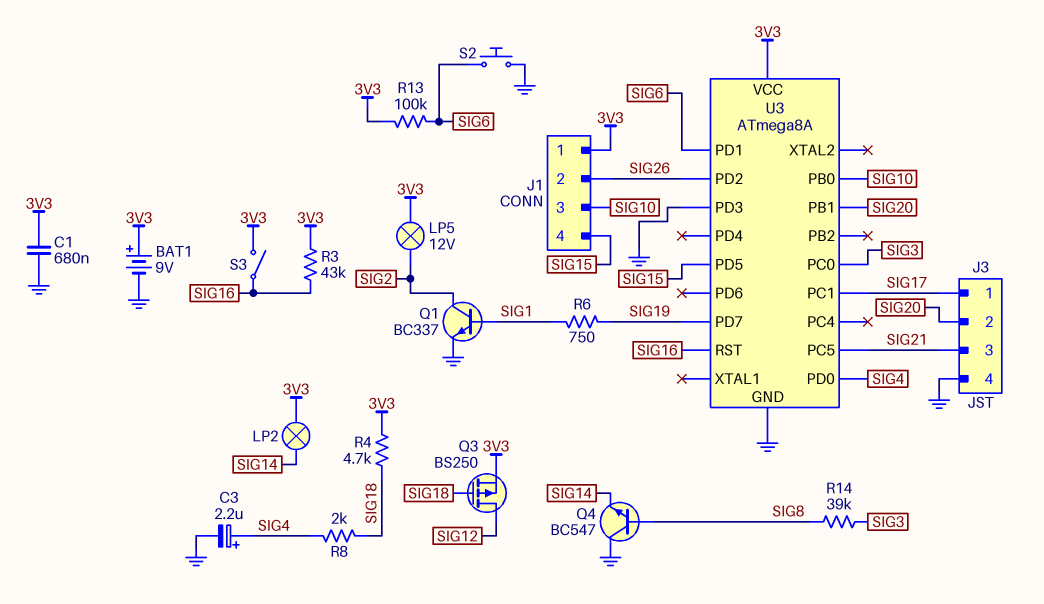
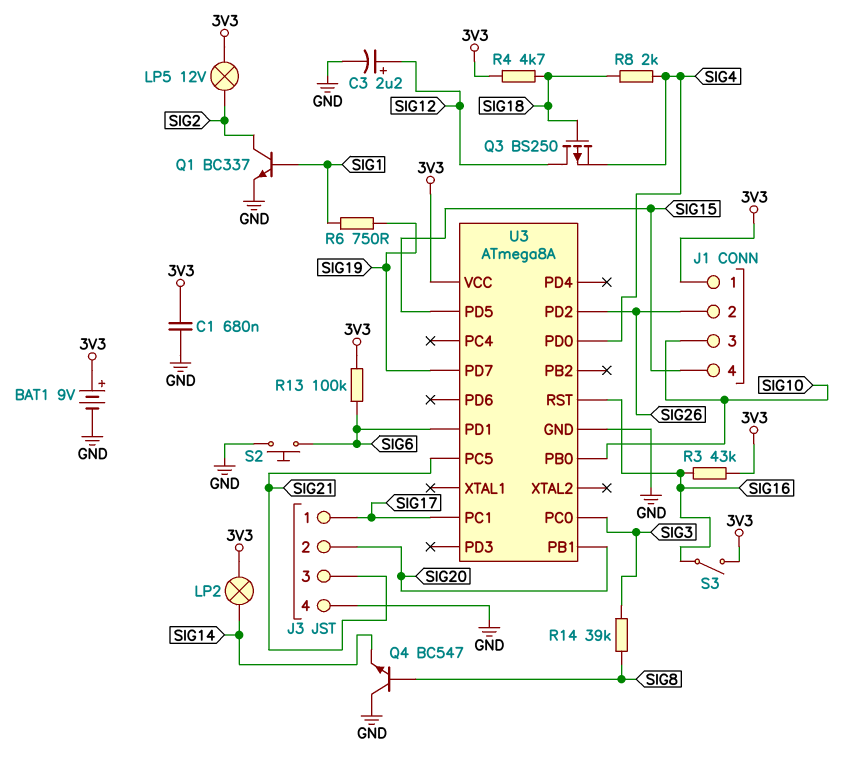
C3: 2.2uF (plus SIG4, minus GND) -> 2.2uF (plus SIG12, minus GND)
Q3: PMOS BS250 (G SIG18, D SIG12, S 3V3) -> PMOS BS250 (G SIG18, D SIG12, S SIG4)
U3 pin PD3: GND -> none

